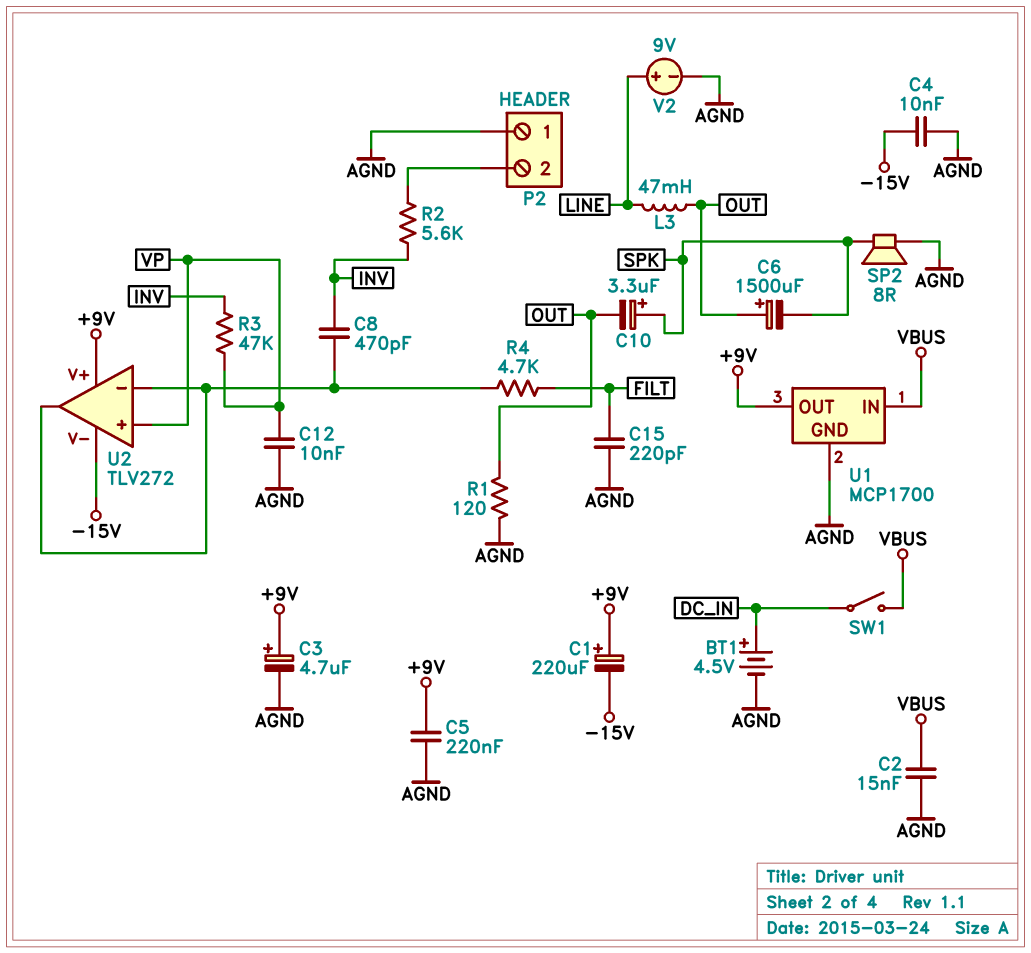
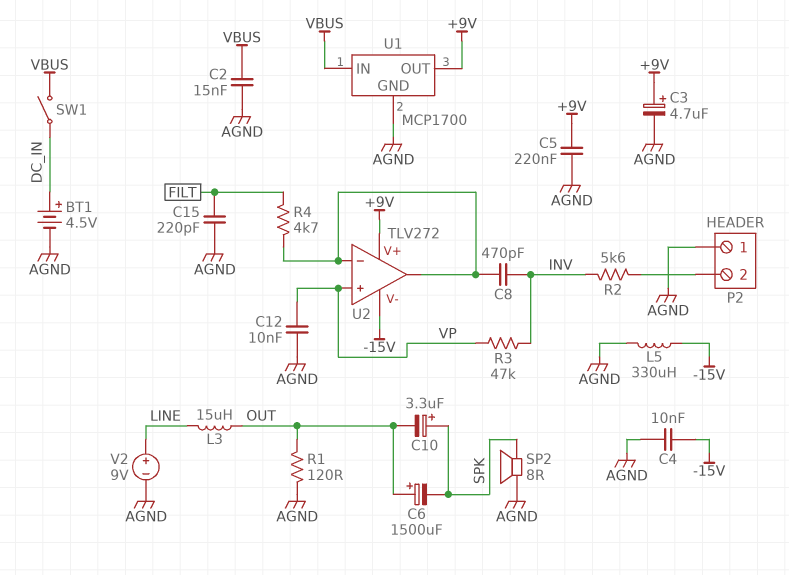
C1: 220uF (plus +9V, minus -15V) -> none
L3: 47mH (LINE, OUT) -> 15uH (LINE, OUT)
L5: none -> 330uH (-15V, AGND)

